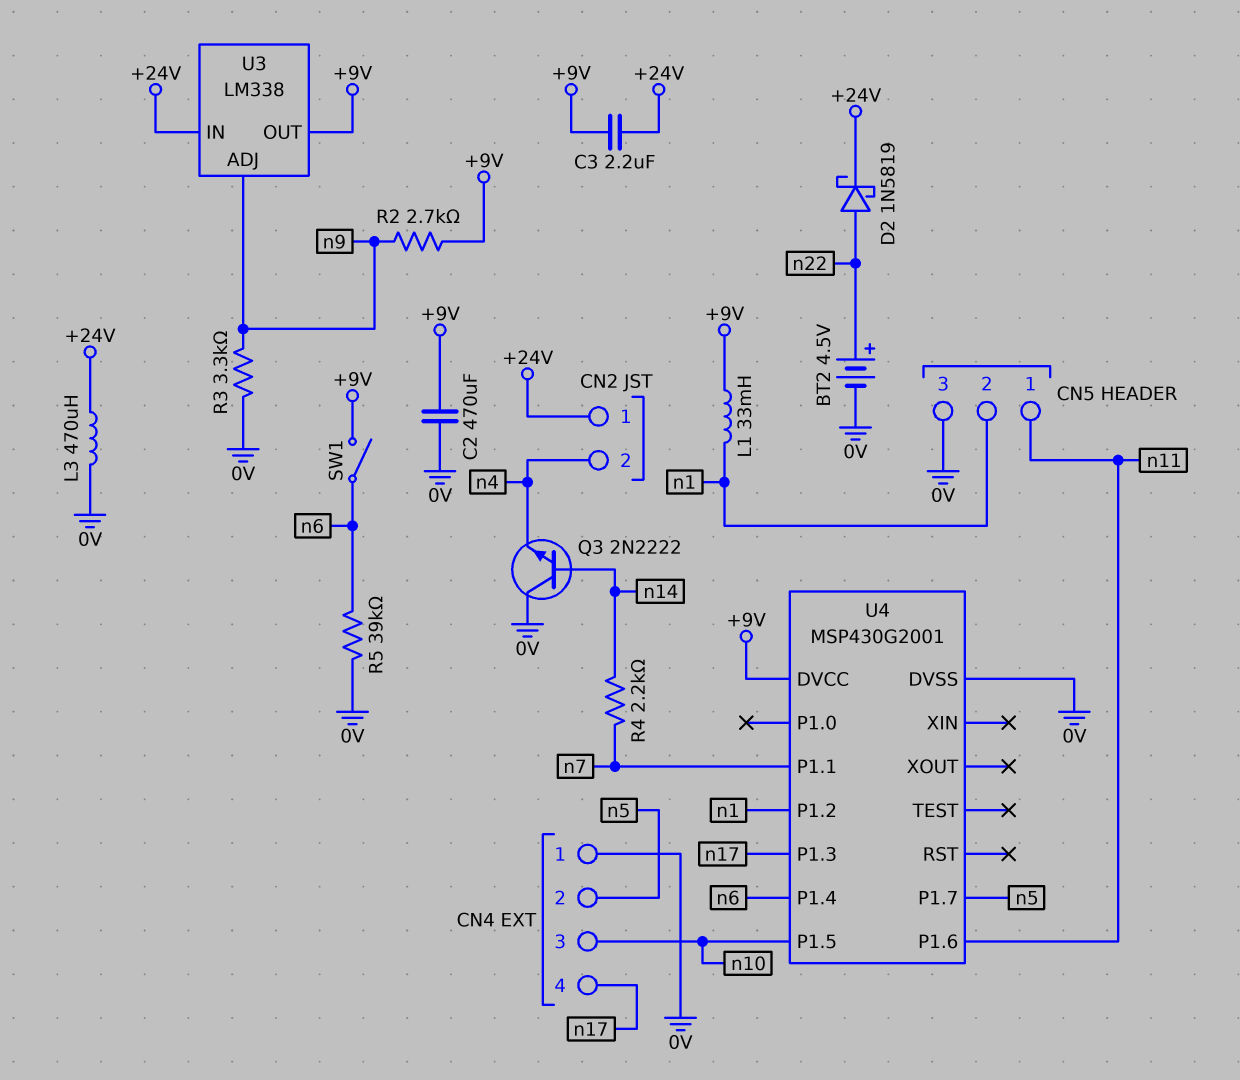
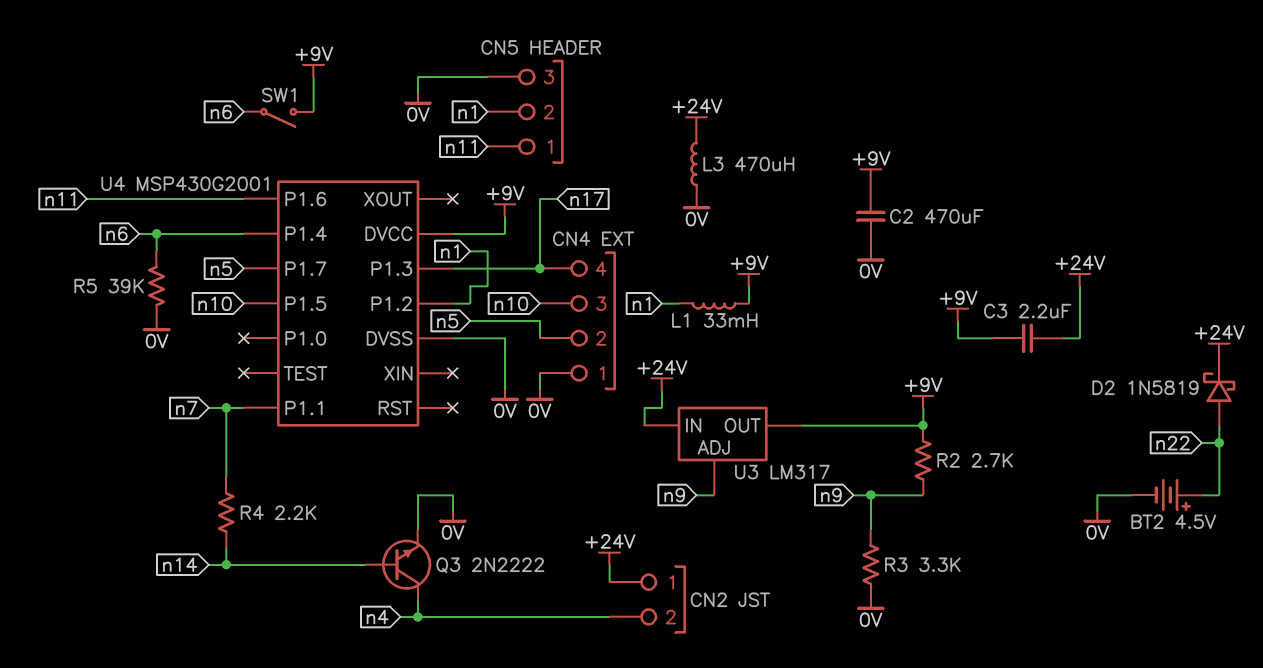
Q3: NPN 2N2222 (B n14, C 0V, E n4) -> NPN 2N2222 (B n14, C n4, E 0V)
U3: LM338 -> LM317

